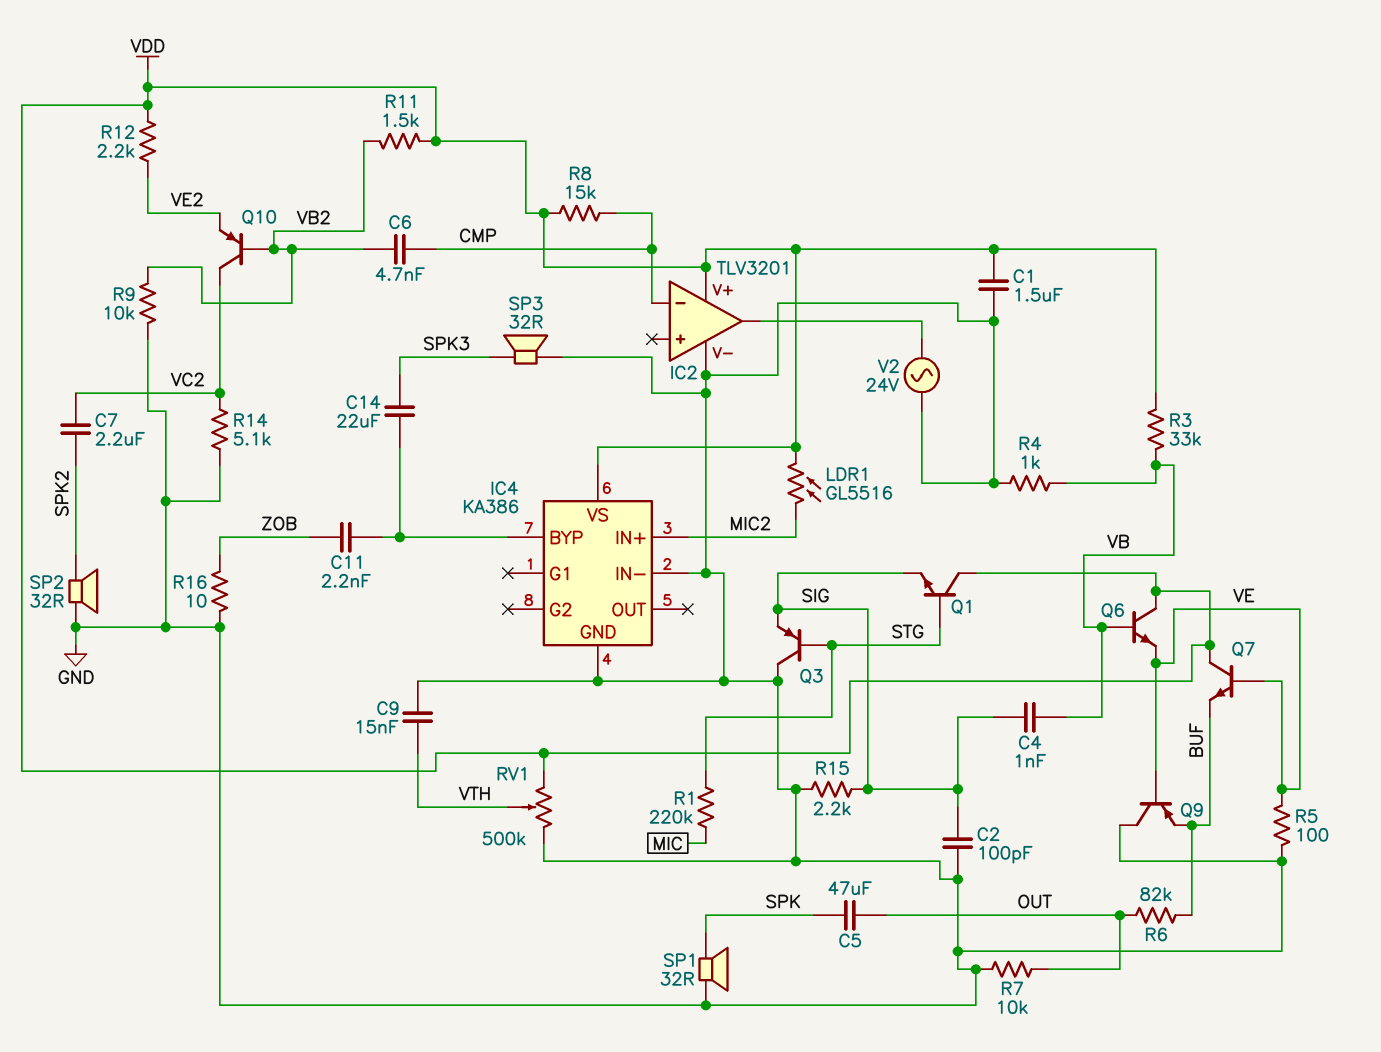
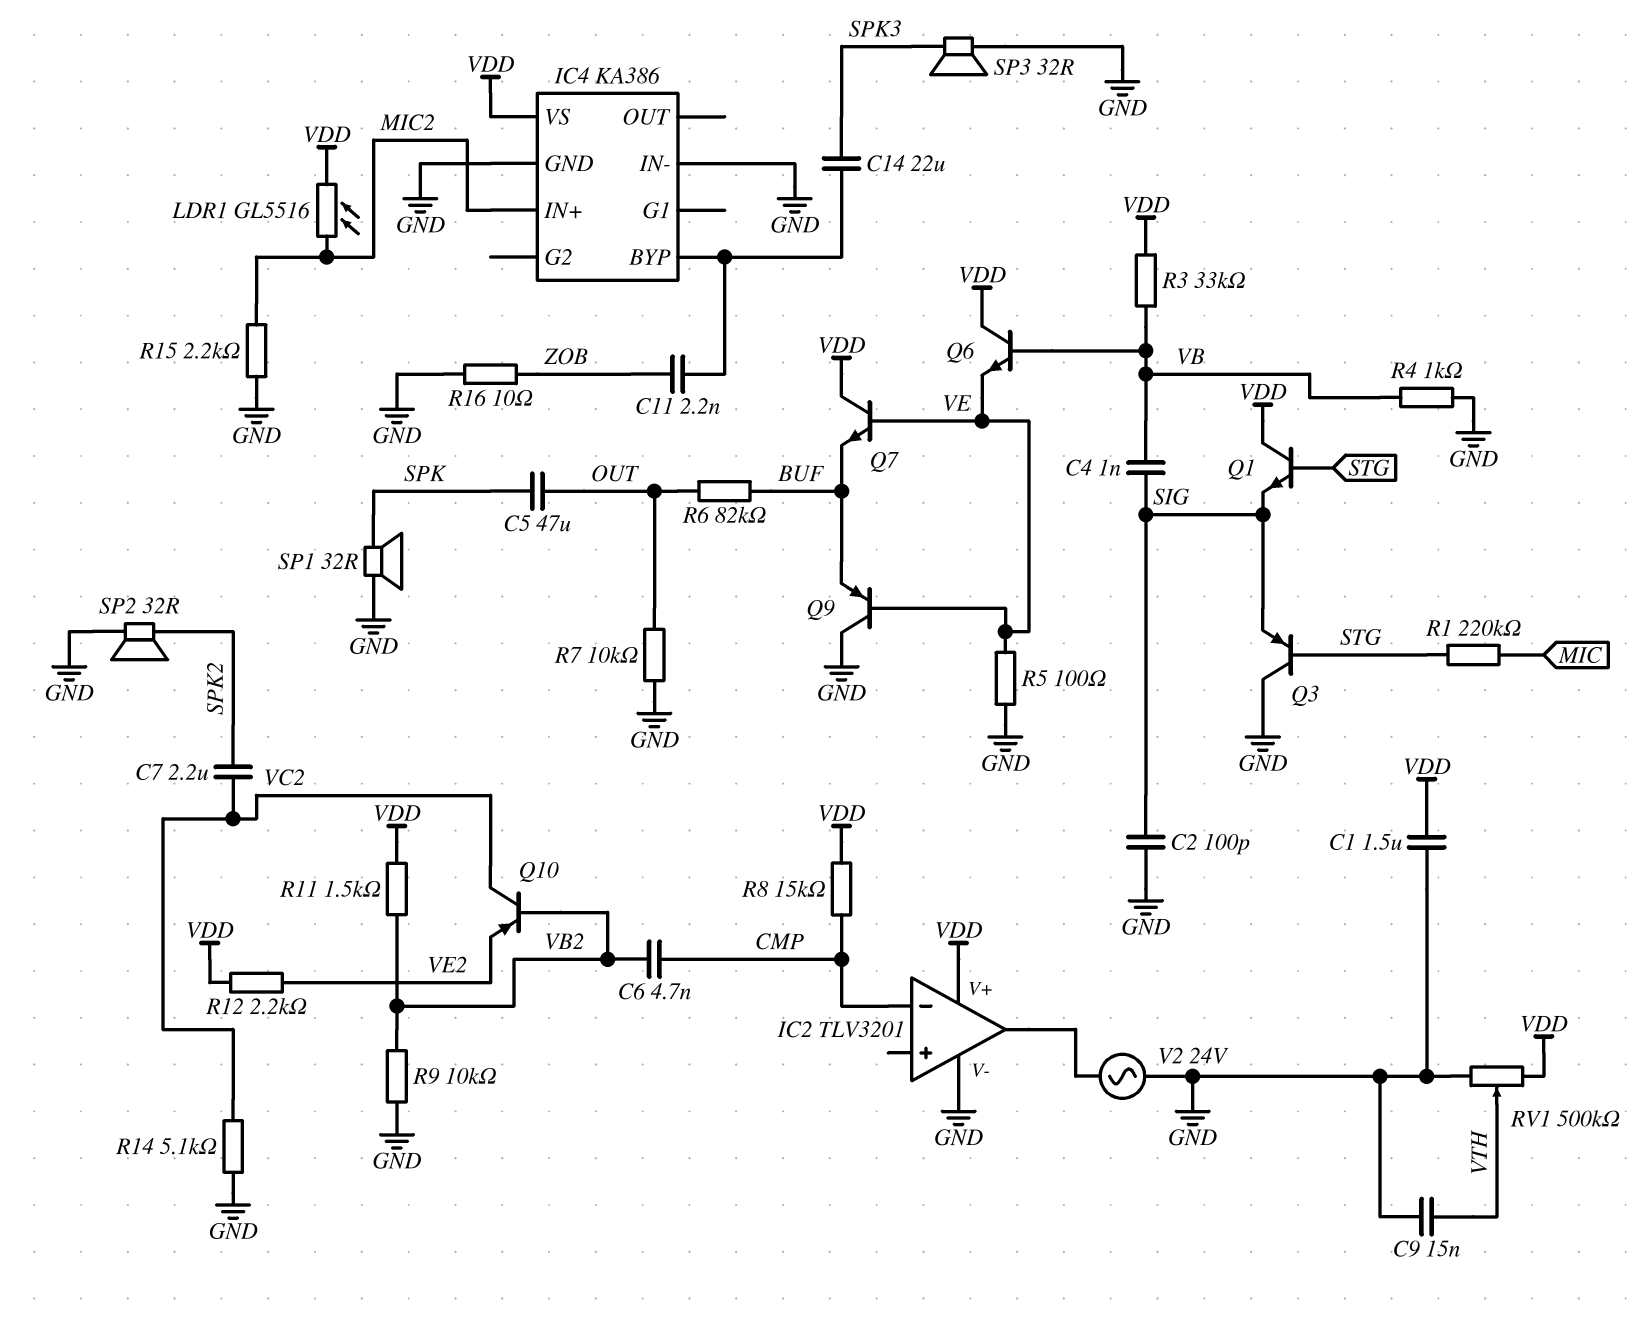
R15: 2.2k (GND, SIG) -> 2.2k (GND, MIC2)

